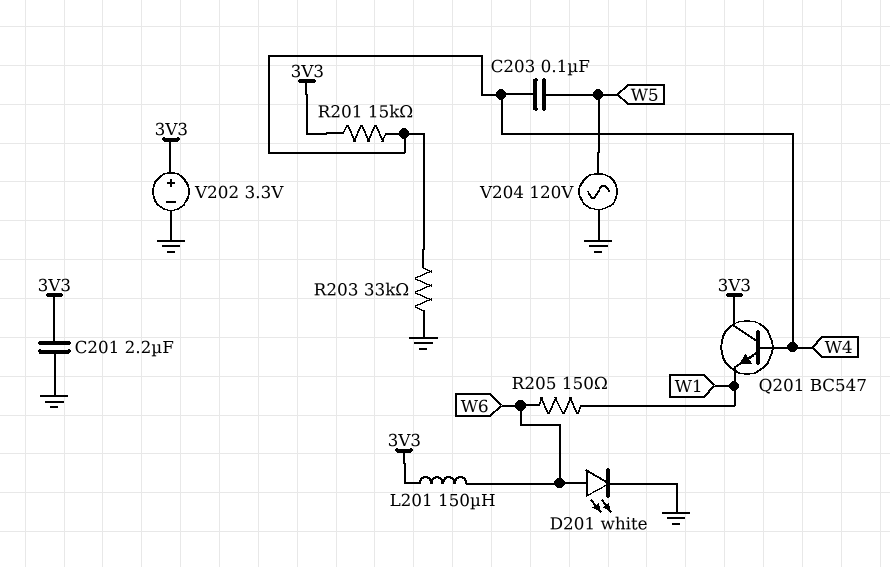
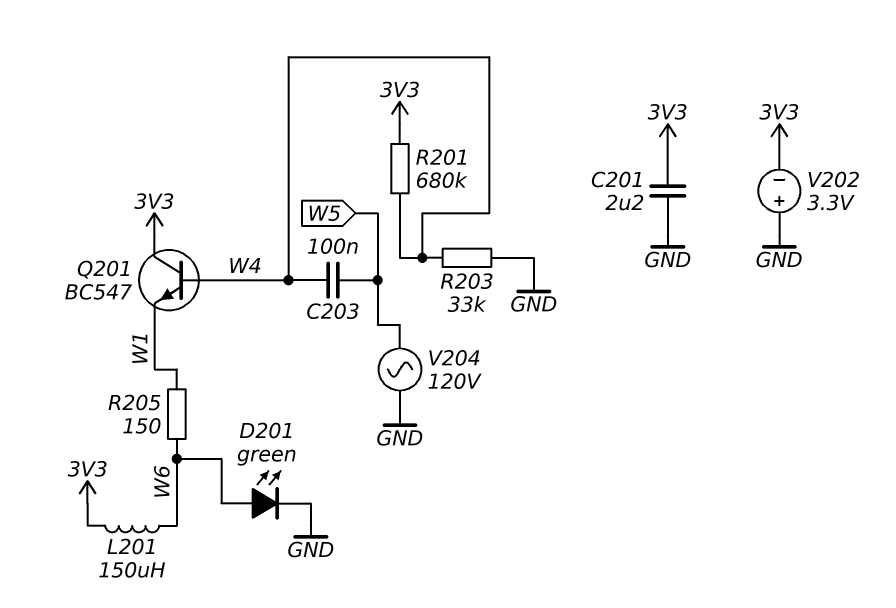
D201: LED white (A W6, K GND) -> LED green (A W6, K GND)
R201: 15k (3V3, W4) -> 680k (3V3, W4)
V202: 3.3V (plus 3V3, minus GND) -> 3.3V (plus GND, minus 3V3)

